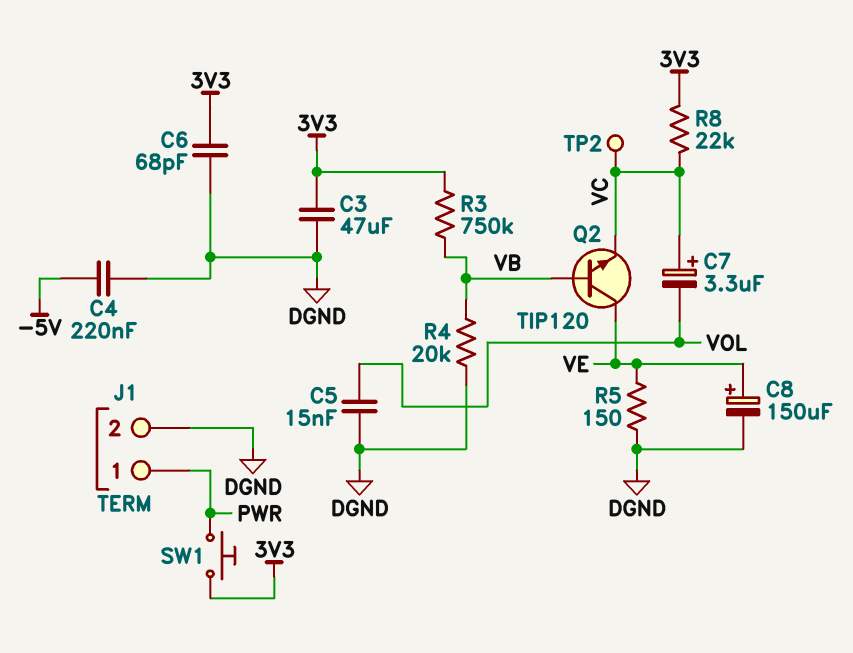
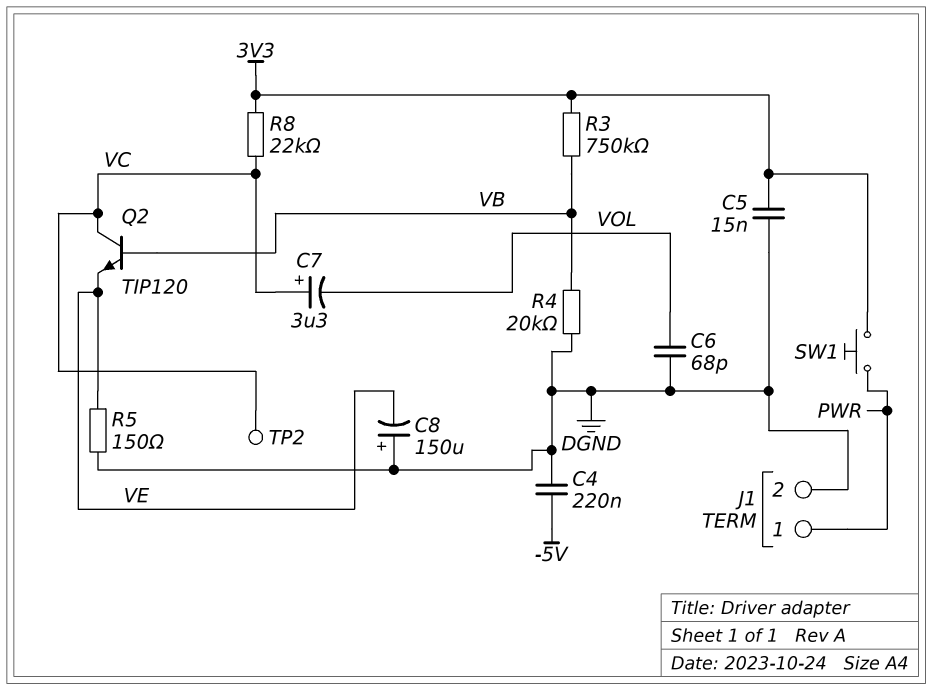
C3: 47uF (3V3, DGND) -> none
C5: 15nF (DGND, VOL) -> 15nF (3V3, DGND)
C6: 68pF (3V3, DGND) -> 68pF (DGND, VOL)
C8: 150uF (plus VE, minus DGND) -> 150uF (plus DGND, minus VE)
Q2: NPN TIP120 (B VB, C VE, E VC) -> NPN TIP120 (B VB, C VC, E VE)

